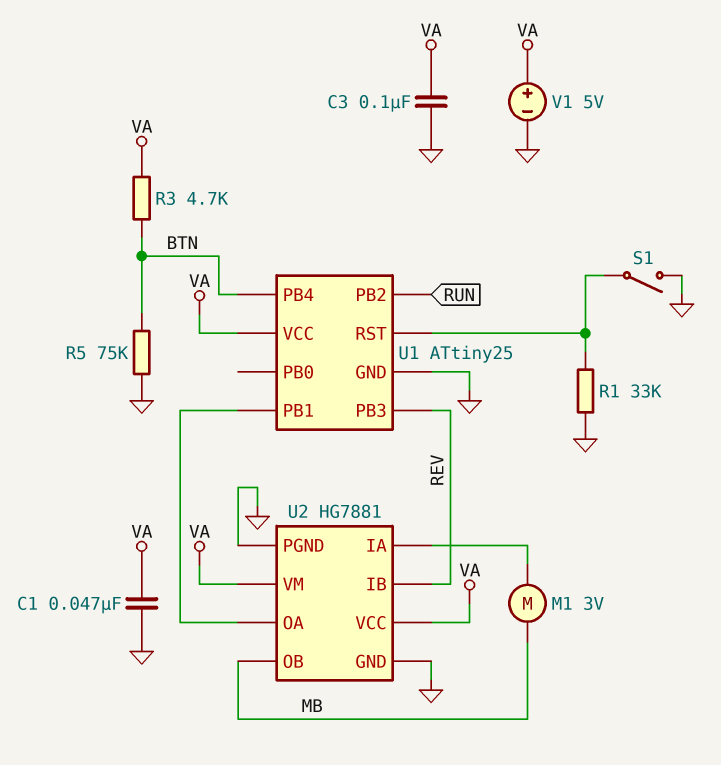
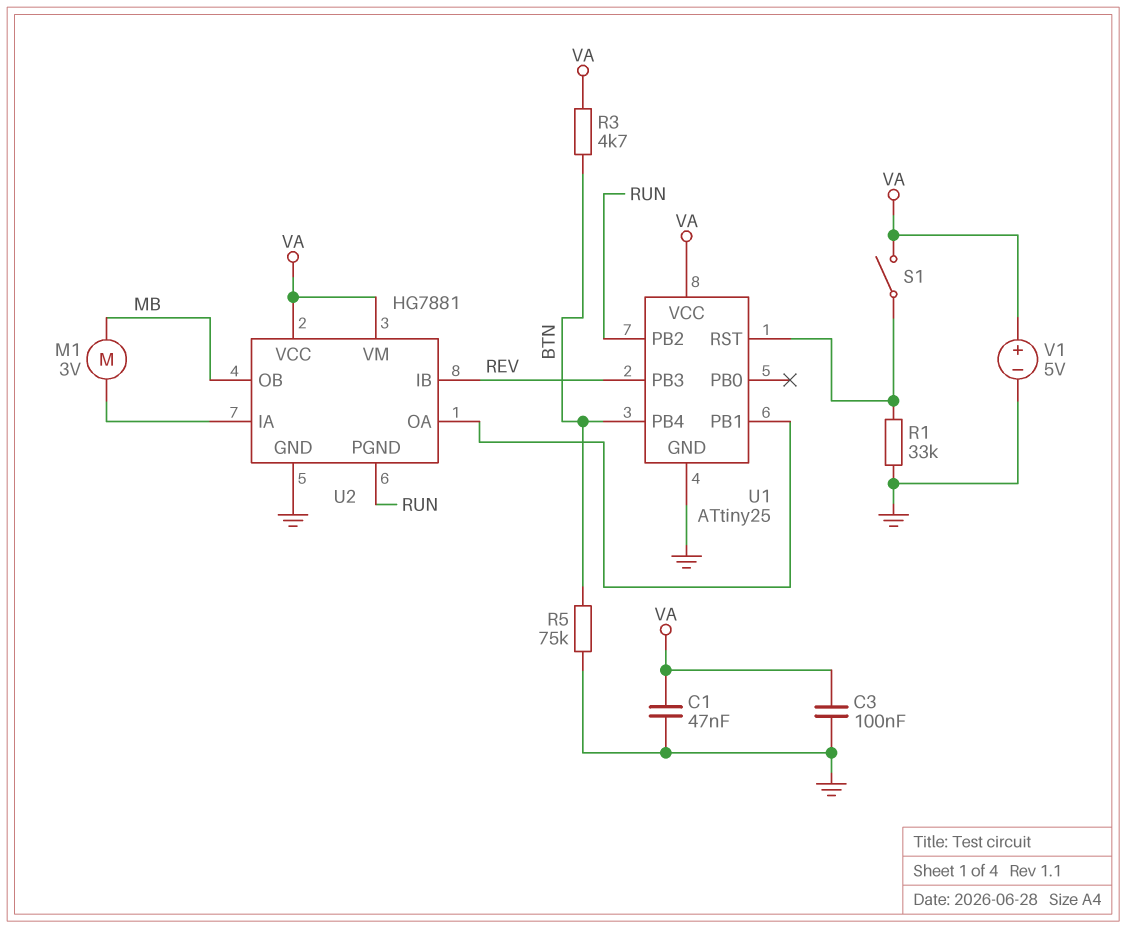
S1: switch (GND, U1/RST) -> switch (U1/RST, VA)
U2 pin PGND: GND -> RUN

